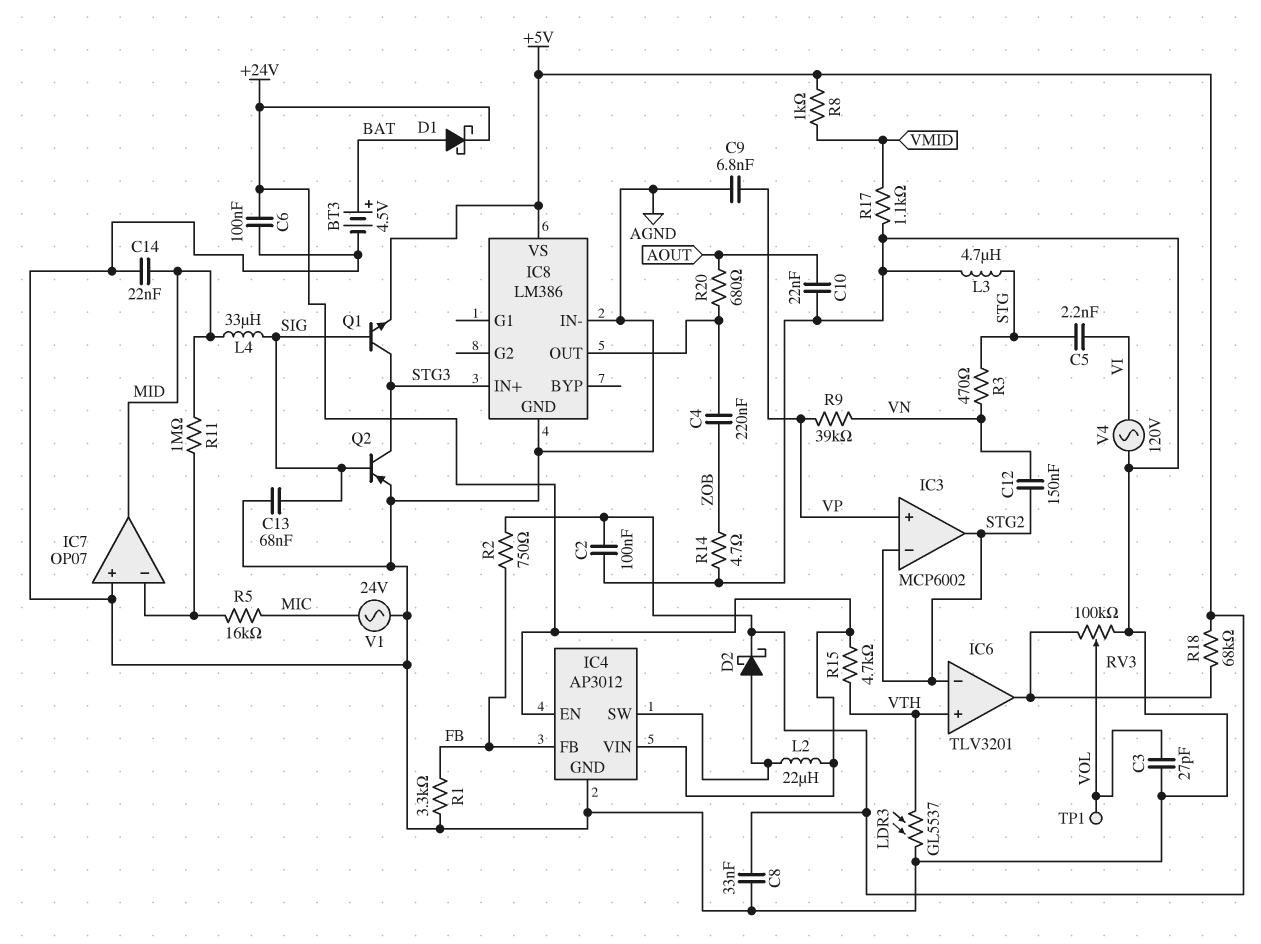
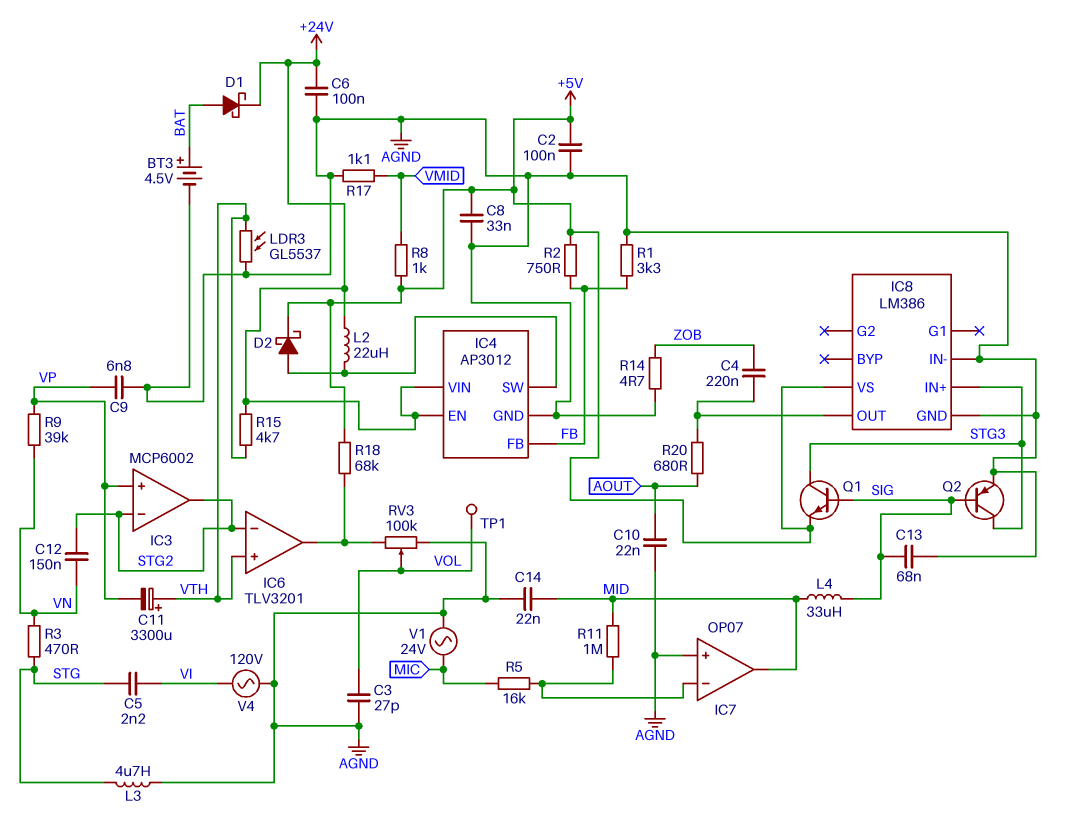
C11: none -> 3300uF (plus VTH, minus VP)

